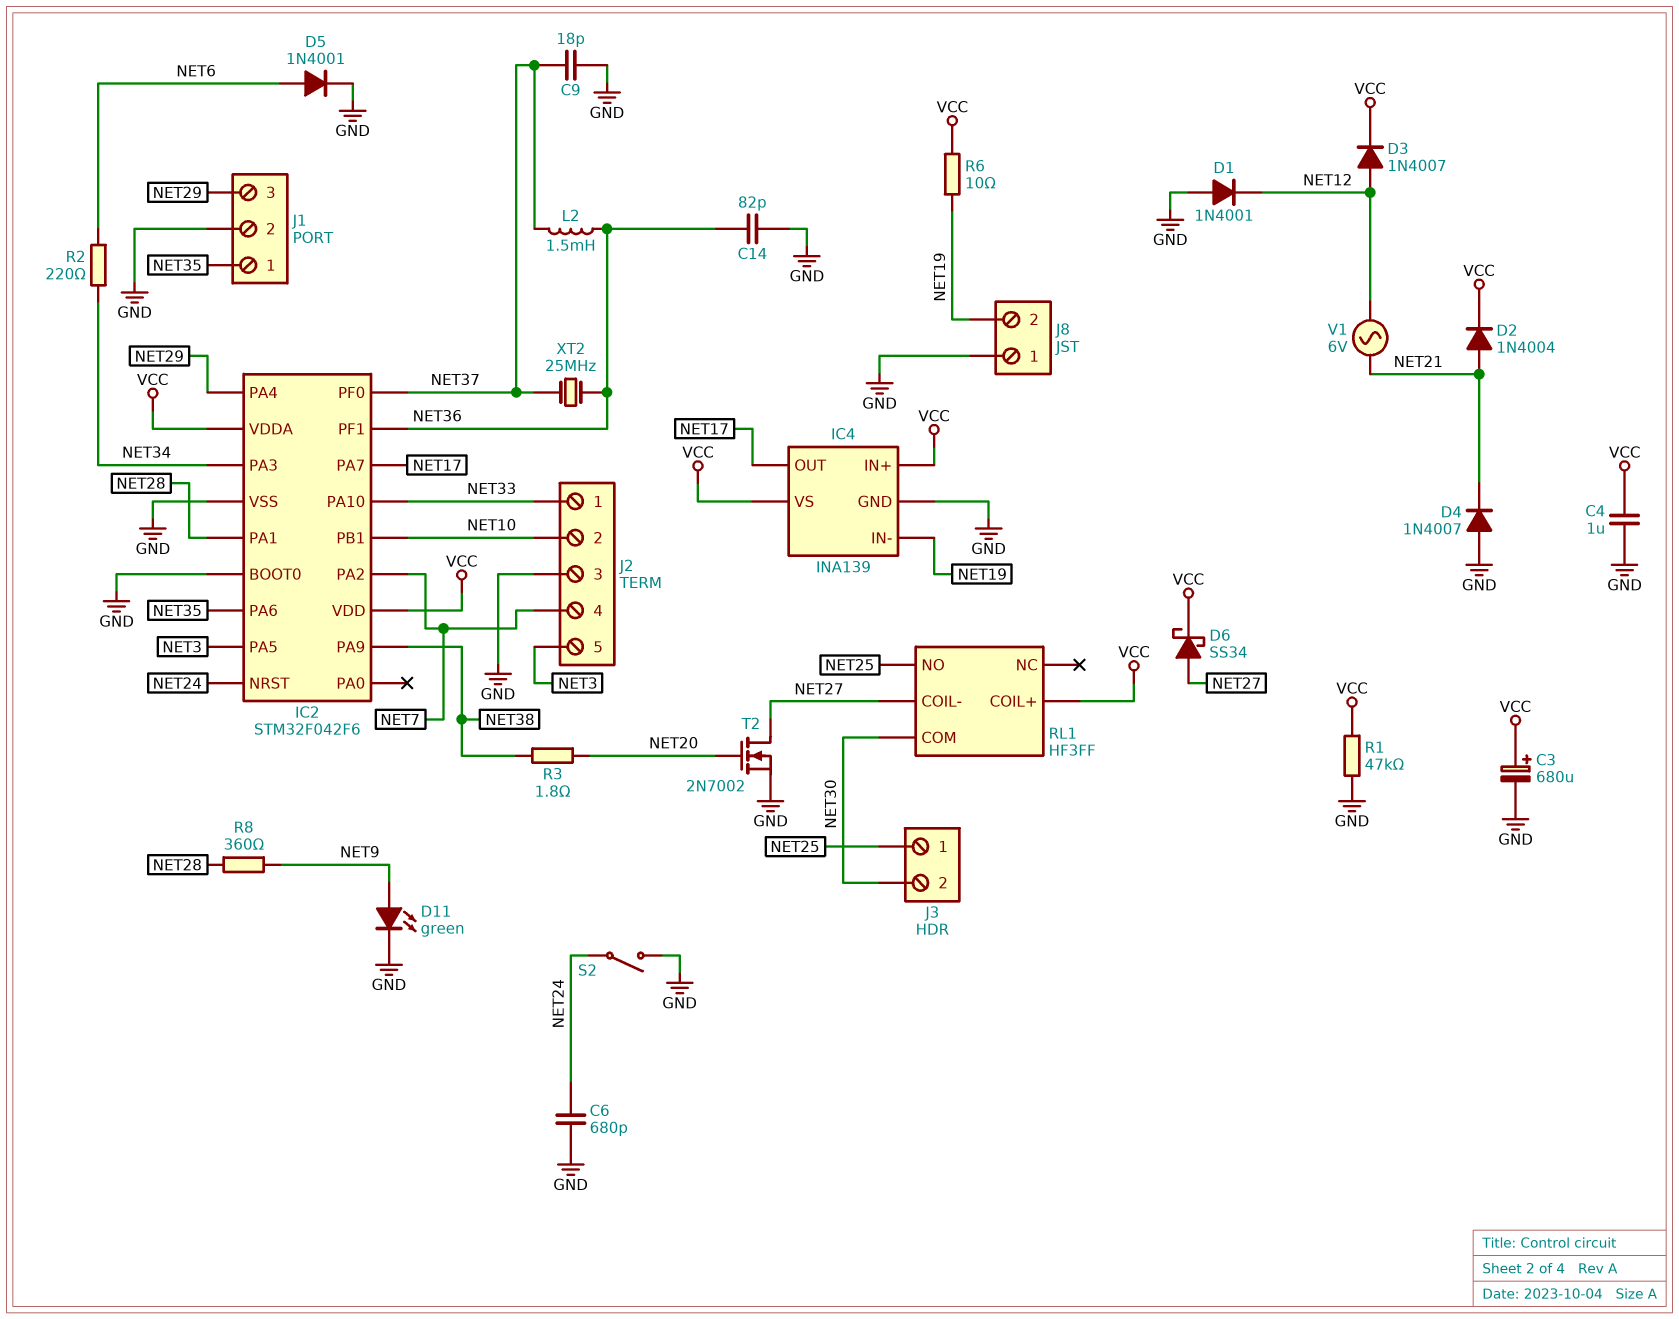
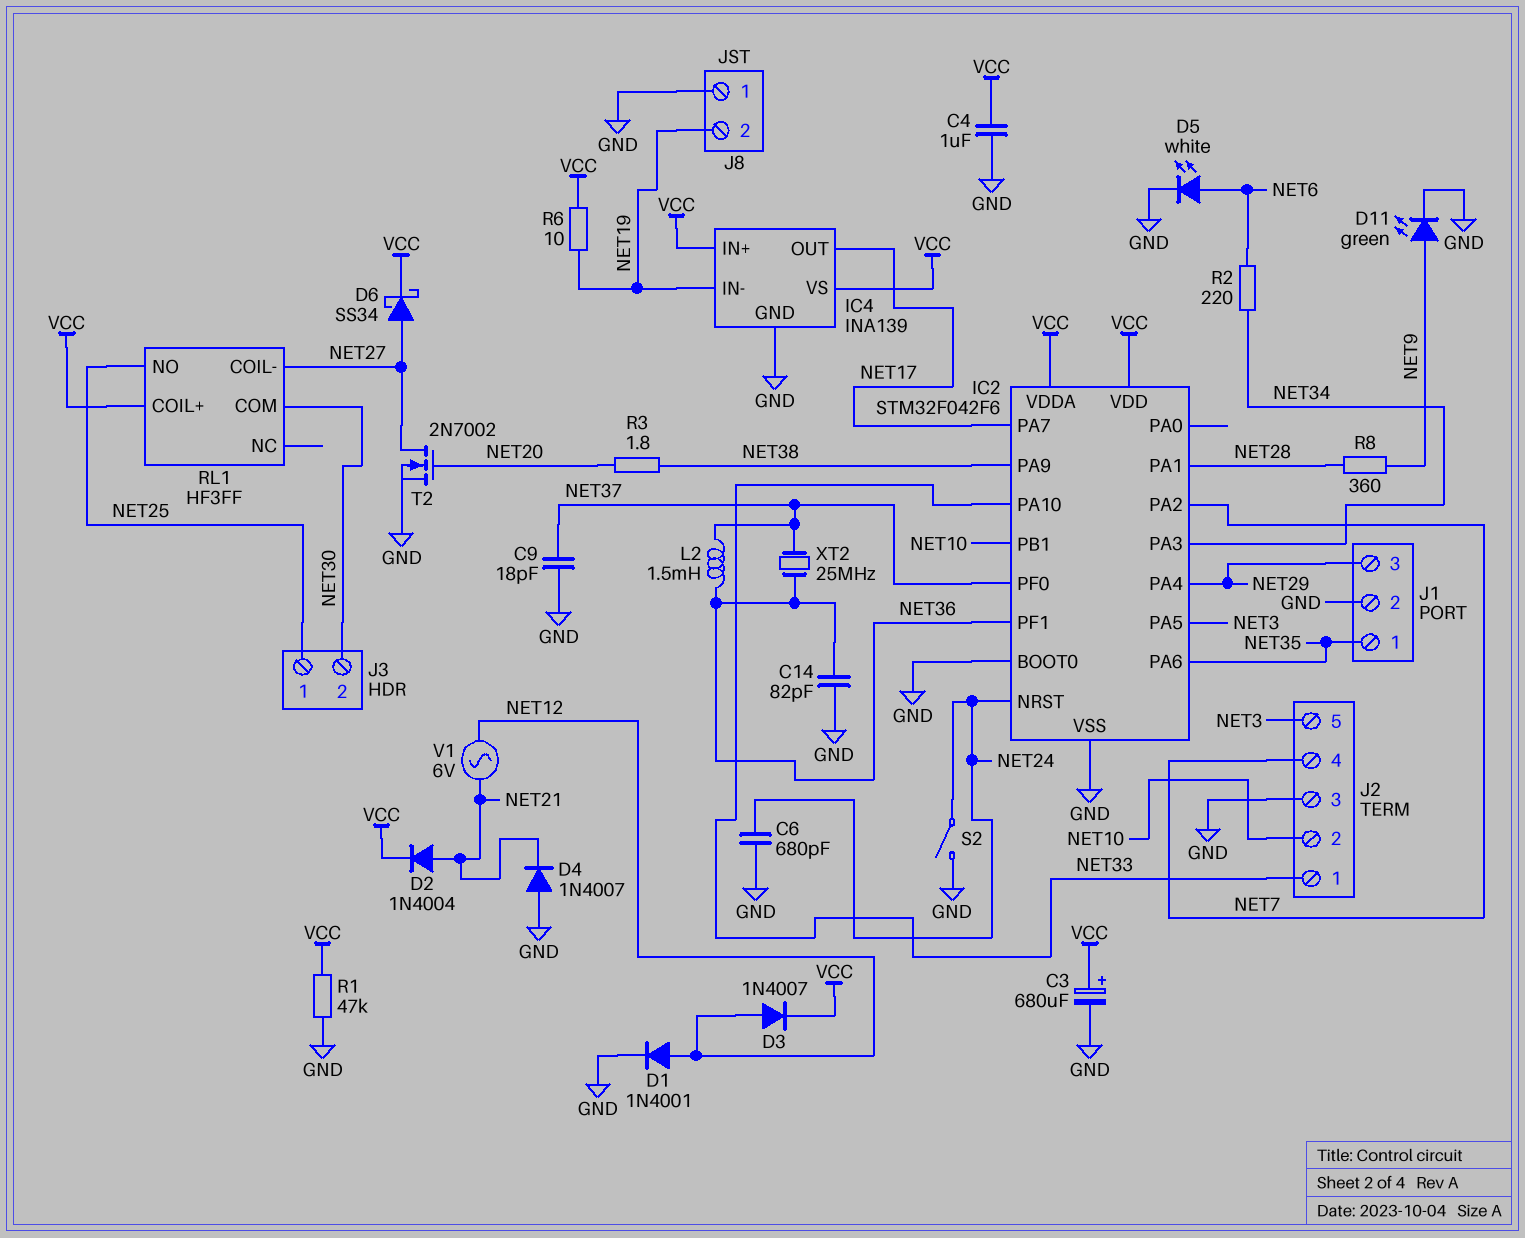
D1: diode 1N4001 (A GND, K NET12) -> diode 1N4001 (A NET12, K GND)
D5: diode 1N4001 (A NET6, K GND) -> LED white (A NET6, K GND)

